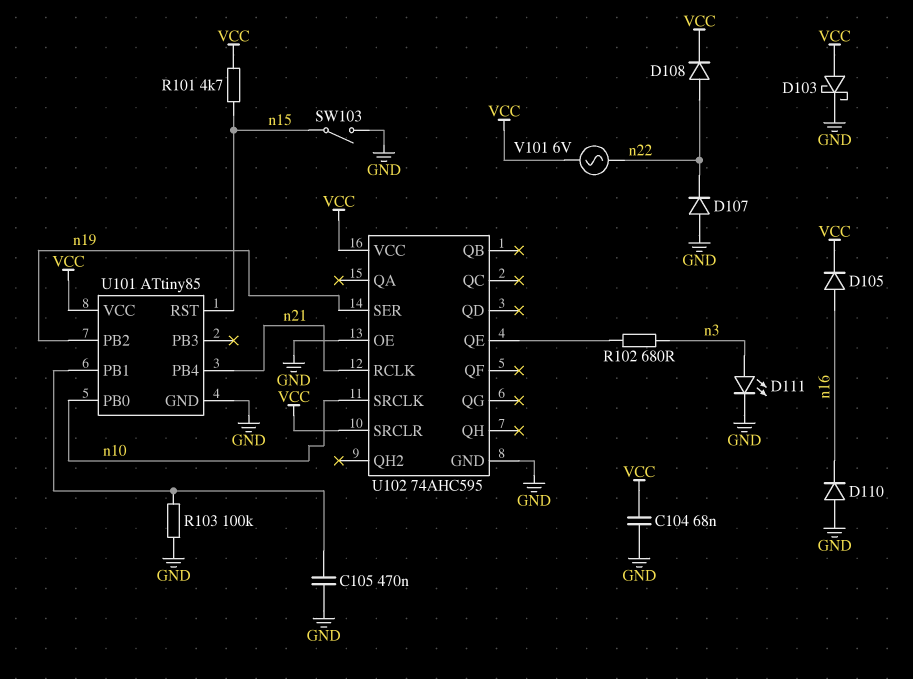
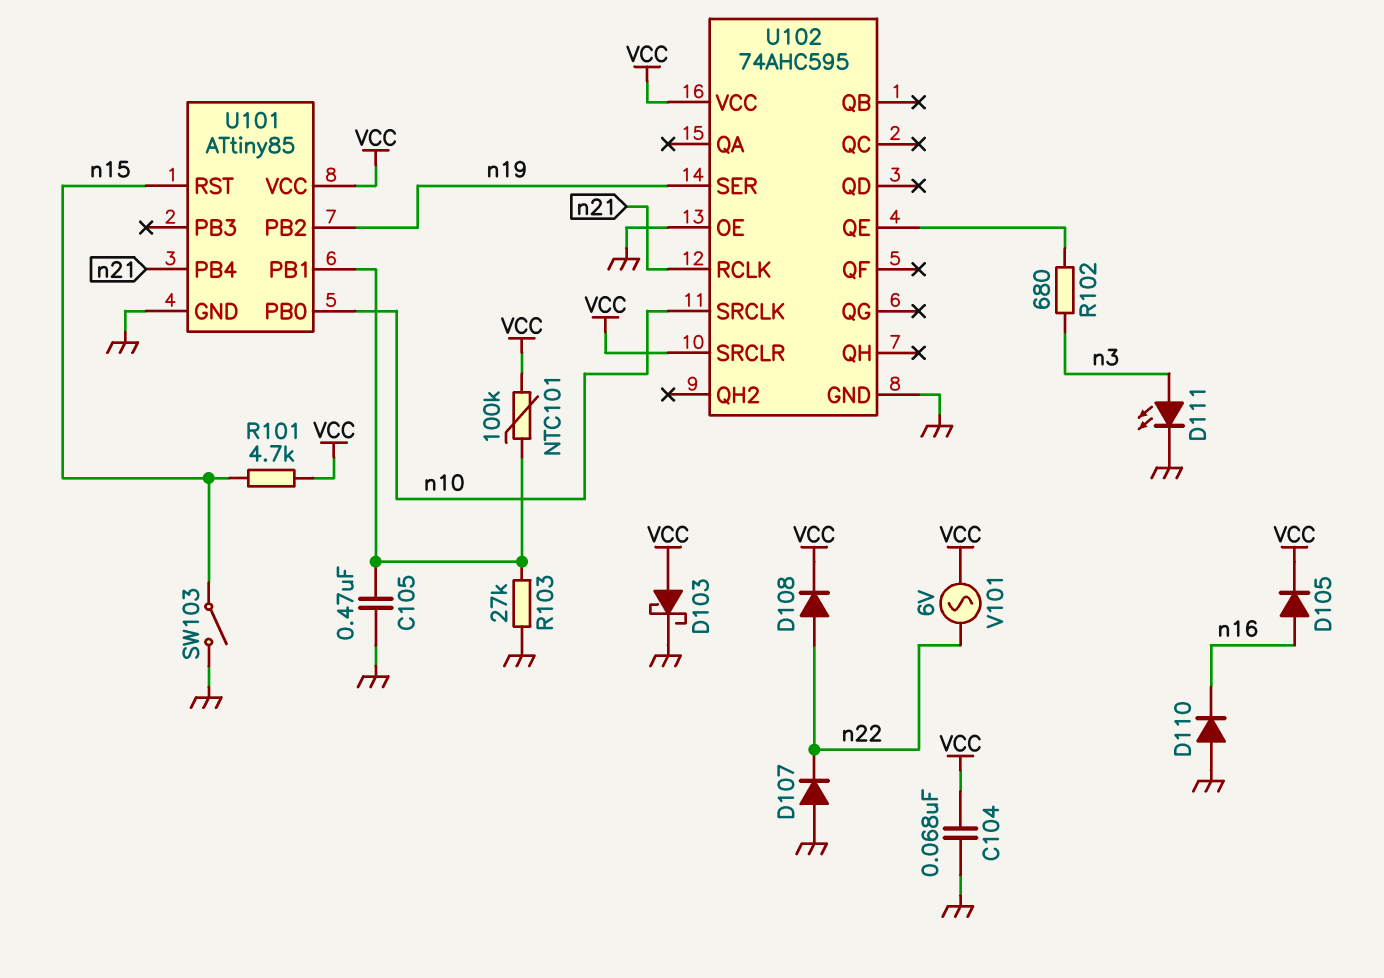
NTC101: none -> 100k (U101/PB1, VCC)
R103: 100k (GND, U101/PB1) -> 27k (GND, U101/PB1)

